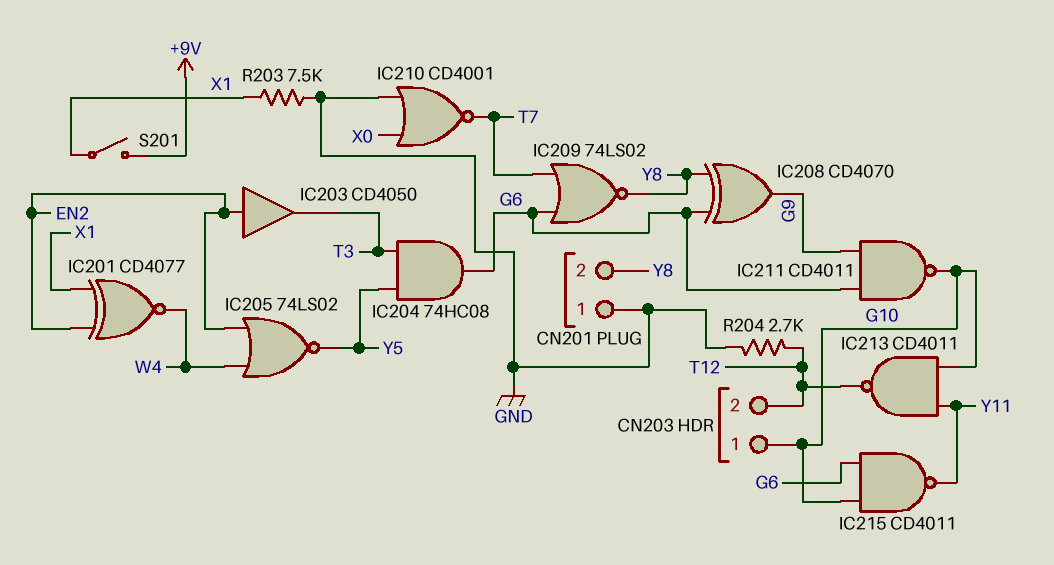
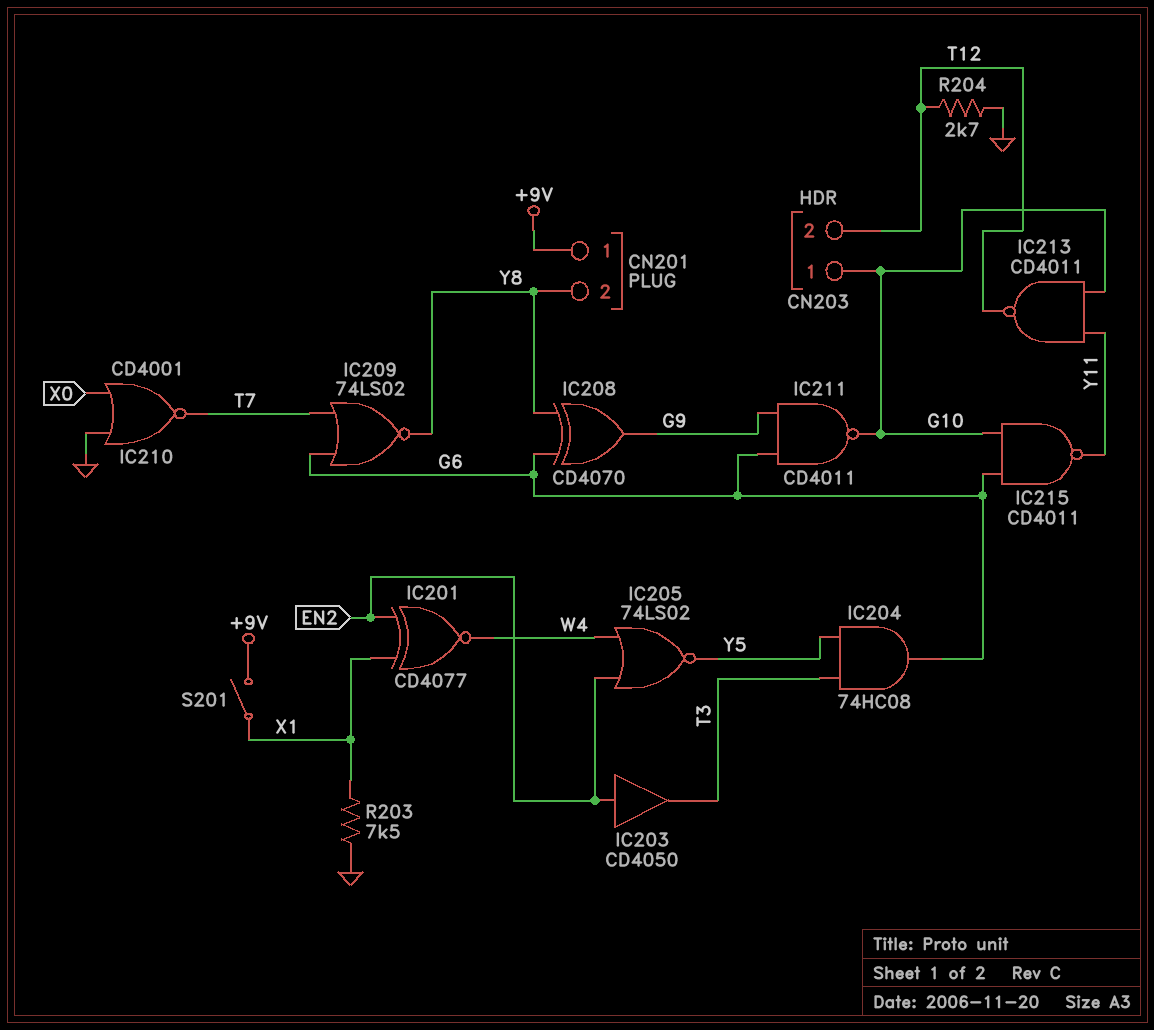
CN201 pin 1: GND -> +9V

